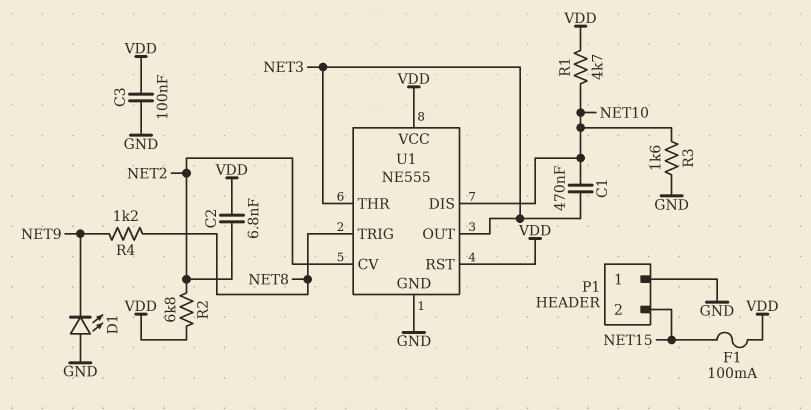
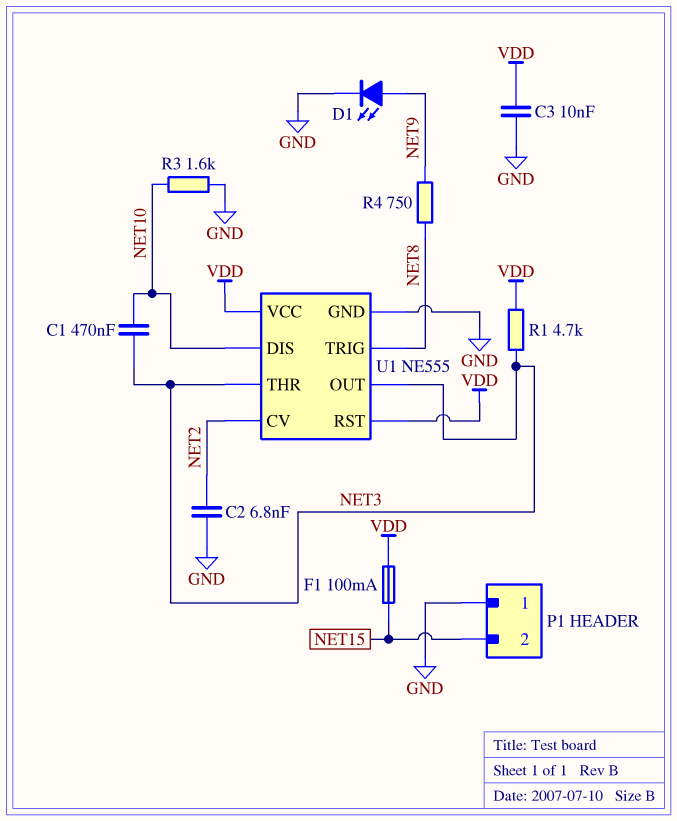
C2: 6.8nF (NET2, VDD) -> 6.8nF (GND, NET2)
C3: 100nF (GND, VDD) -> 10nF (GND, VDD)
D1: LED (A GND, K NET9) -> LED (A NET9, K GND)
R1: 4.7k (NET10, VDD) -> 4.7k (NET3, VDD)
R2: 6.8k (NET2, VDD) -> none
R4: 1.2k (NET8, NET9) -> 750 (NET8, NET9)

